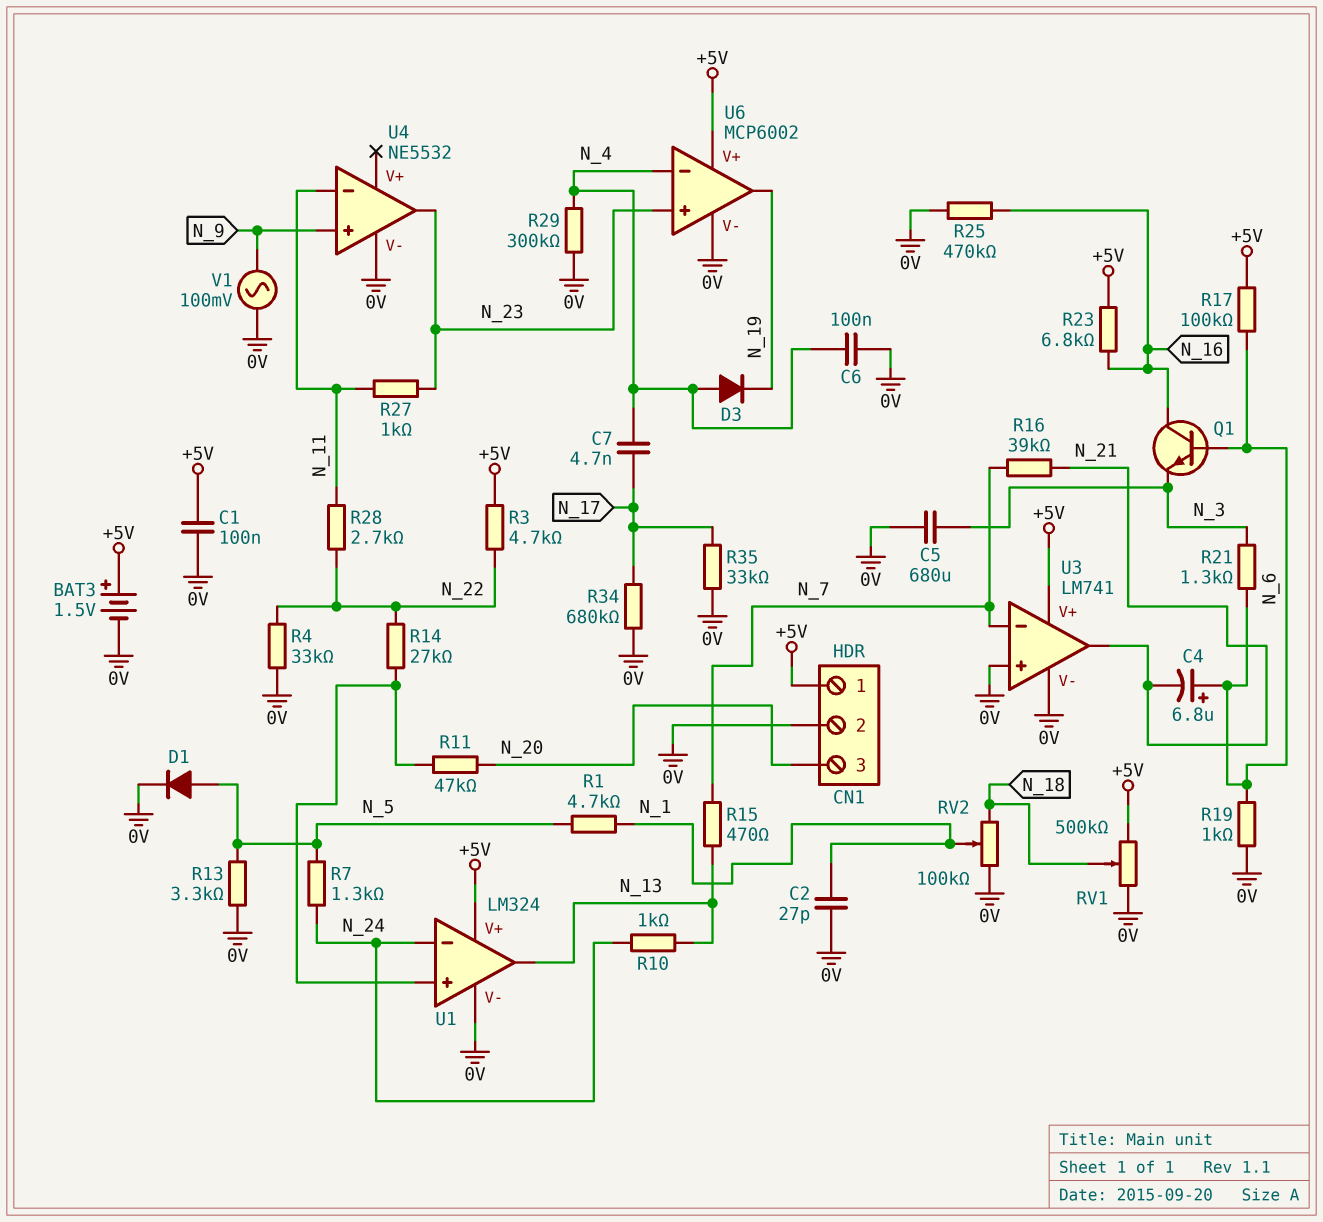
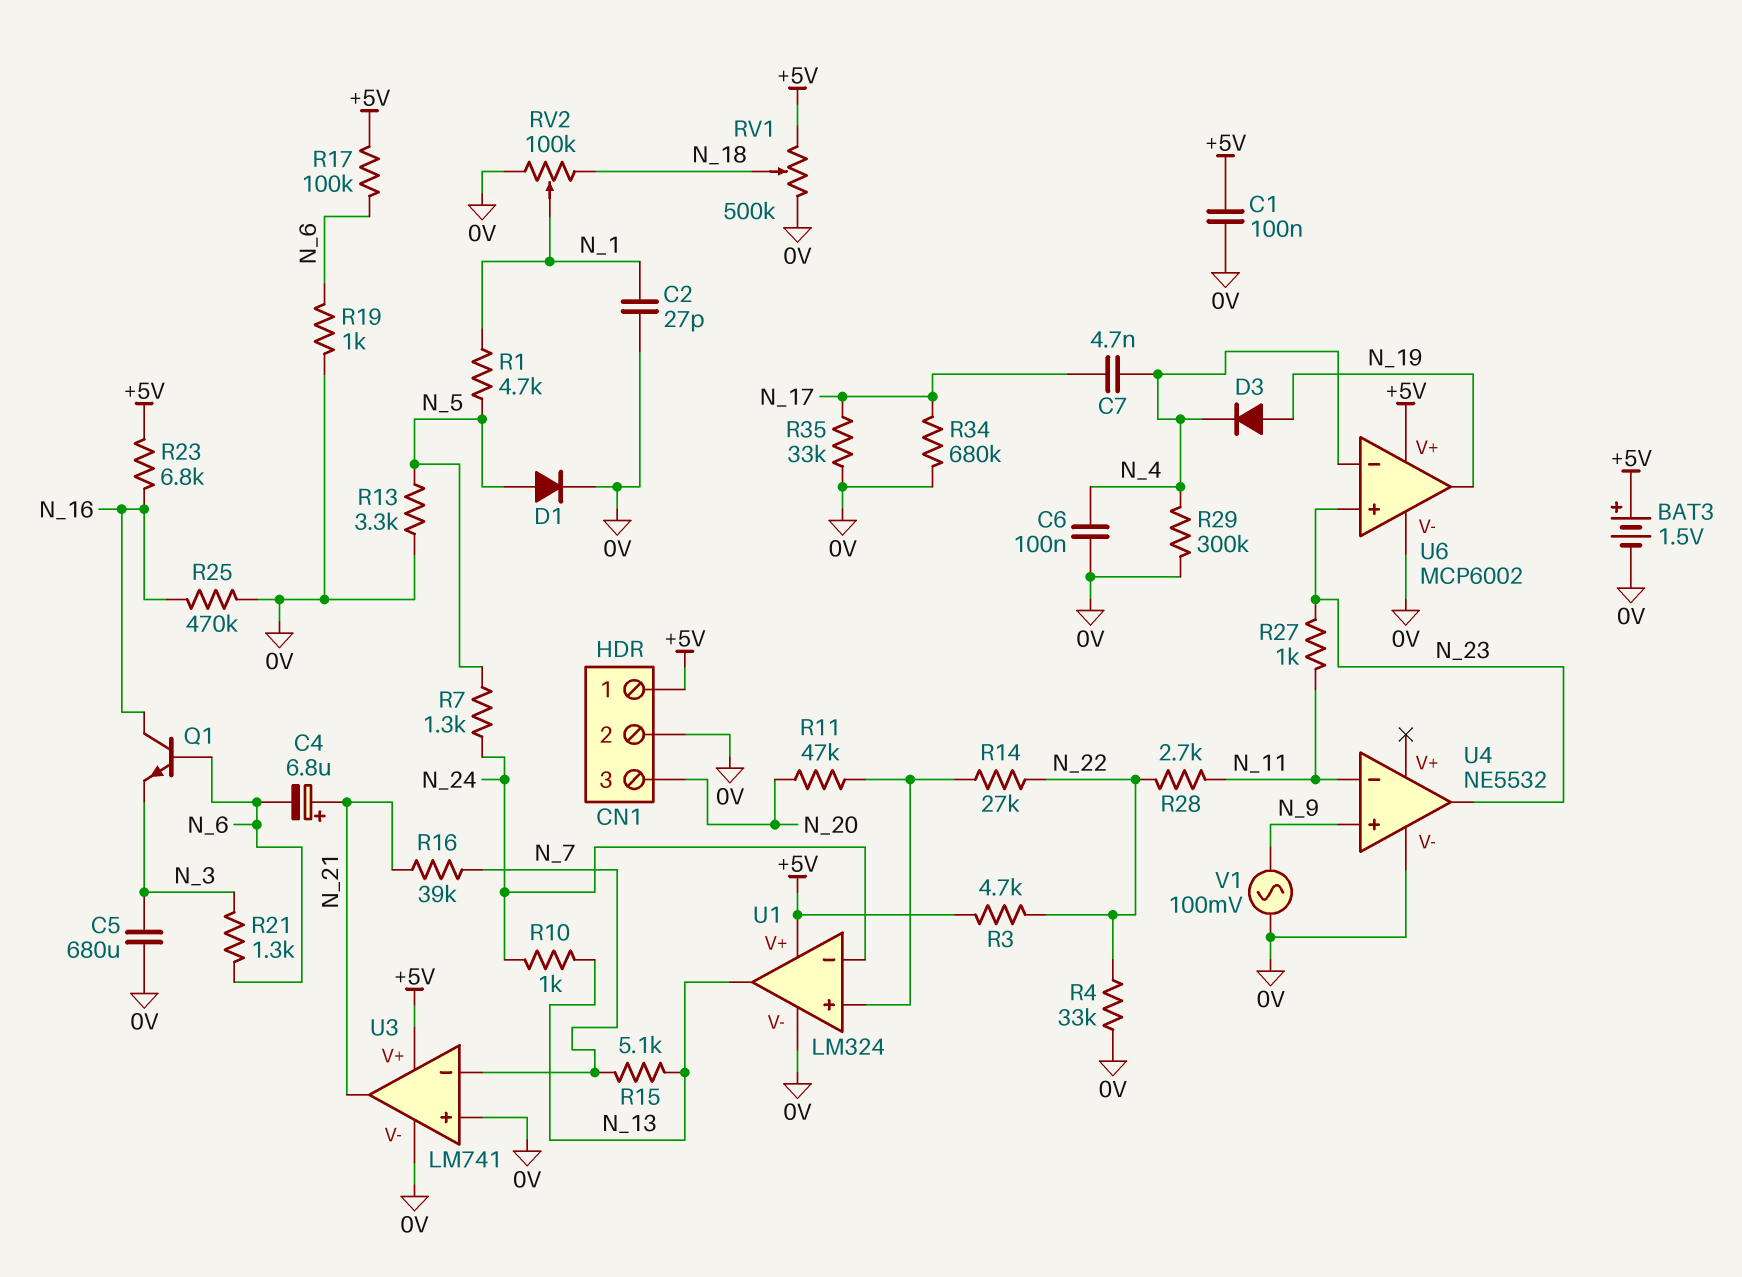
C4: 6.8uF (plus N_6, minus N_21) -> 6.8uF (plus N_21, minus N_6)
D3: diode (A N_4, K N_19) -> diode (A N_19, K N_4)
R15: 470 (N_7, N_13) -> 5.1k (N_7, N_13)

